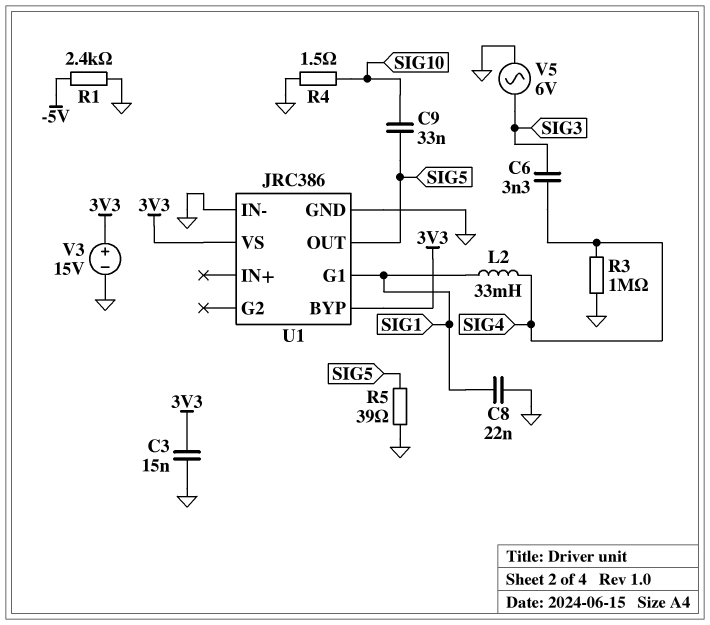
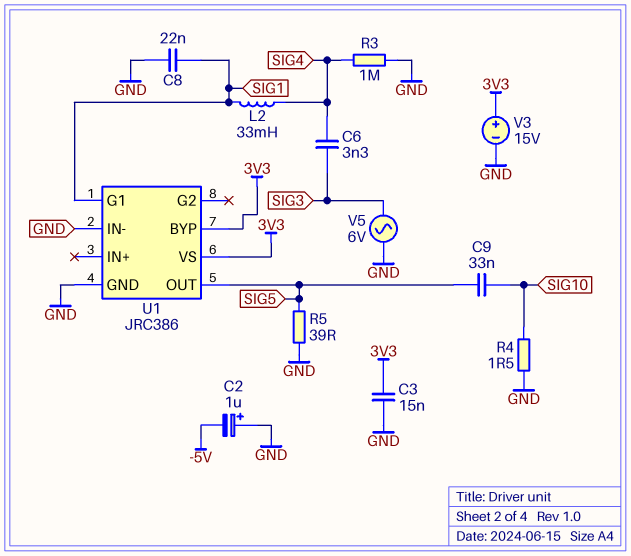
C2: none -> 1uF (plus GND, minus -5V)
R1: 2.4k (-5V, GND) -> none

